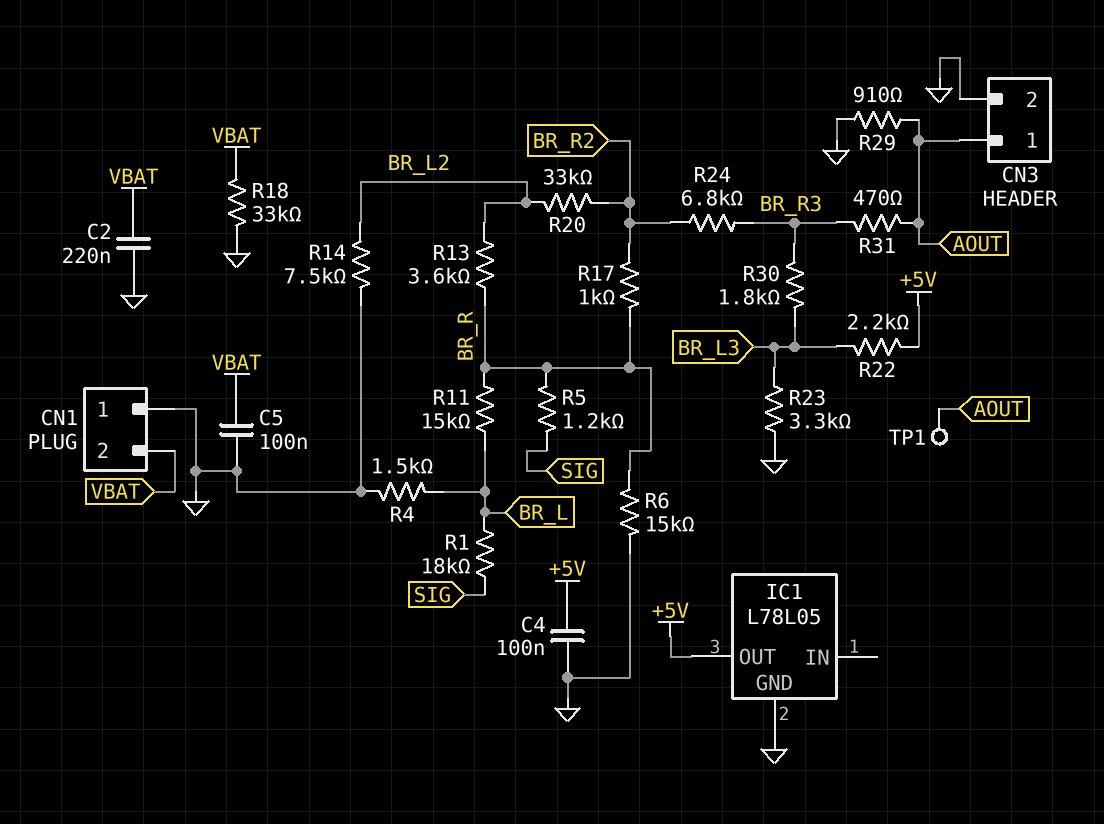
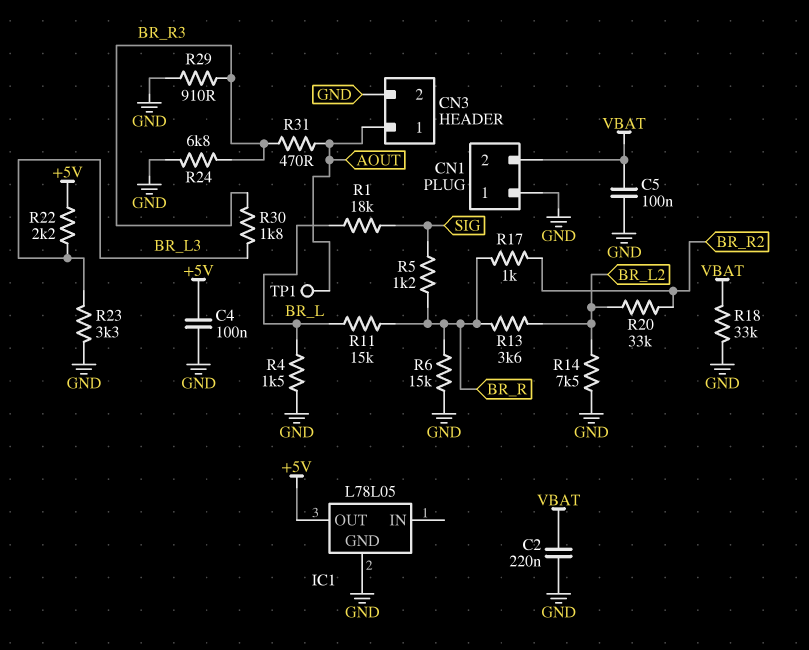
R24: 6.8k (BR_R2, BR_R3) -> 6.8k (BR_R3, GND)
R29: 910 (AOUT, GND) -> 910 (BR_R3, GND)

